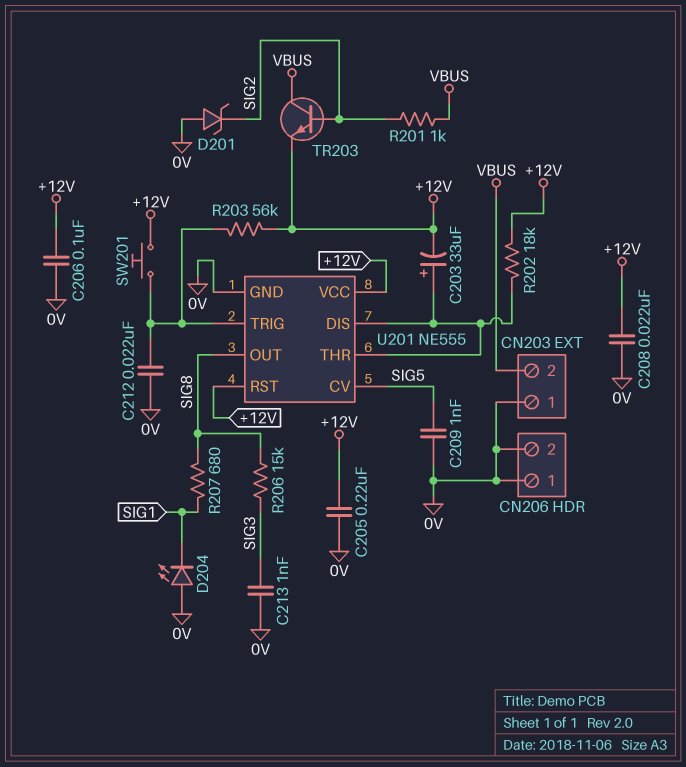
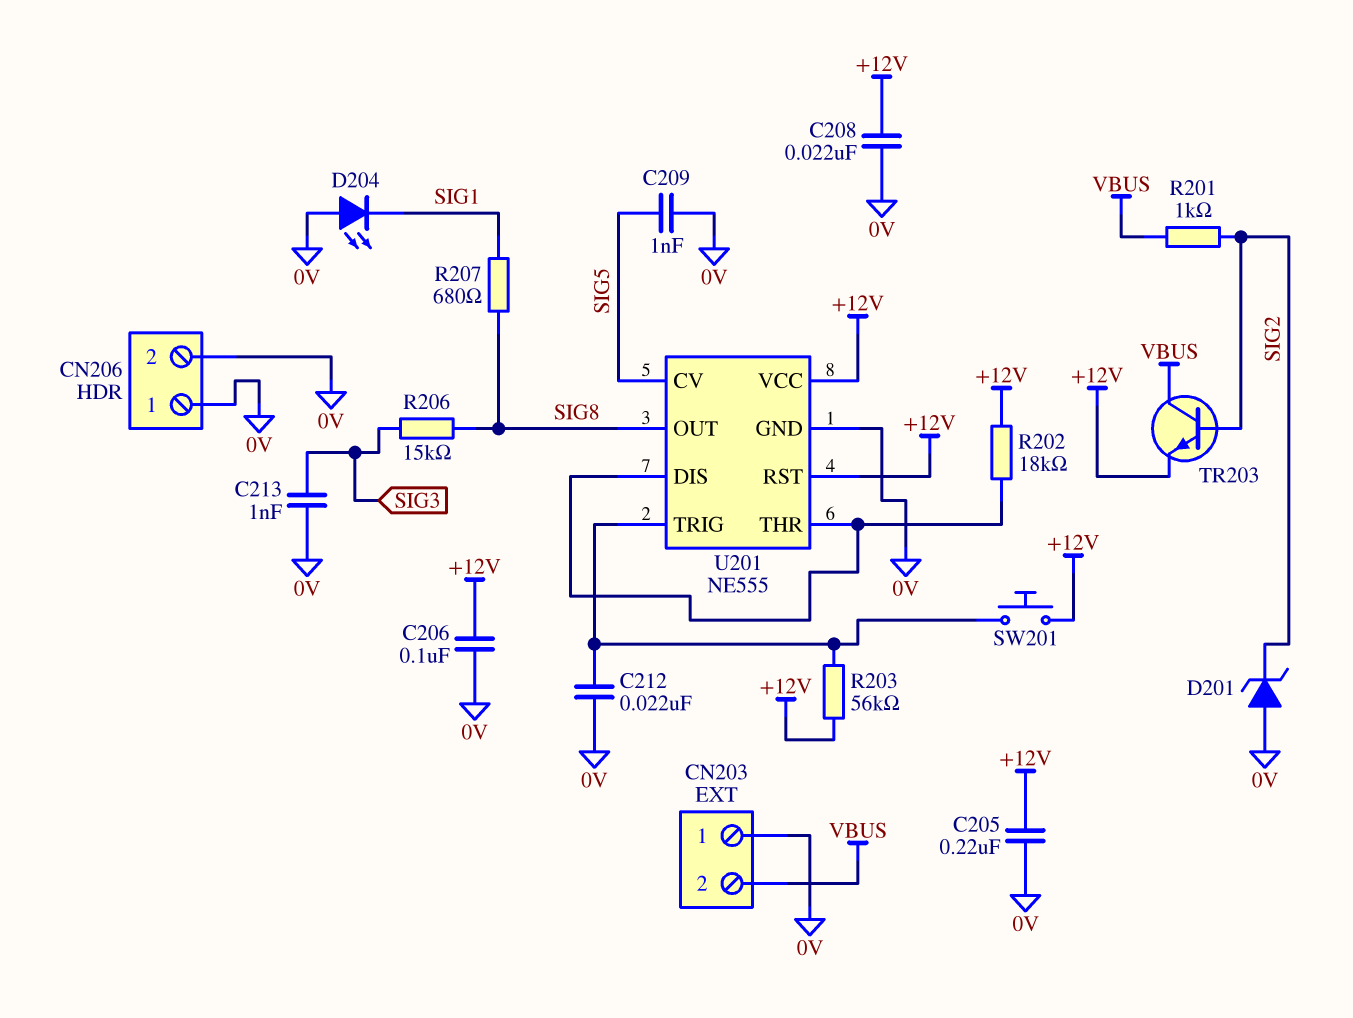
C203: 33uF (plus U201/DIS, minus +12V) -> none

